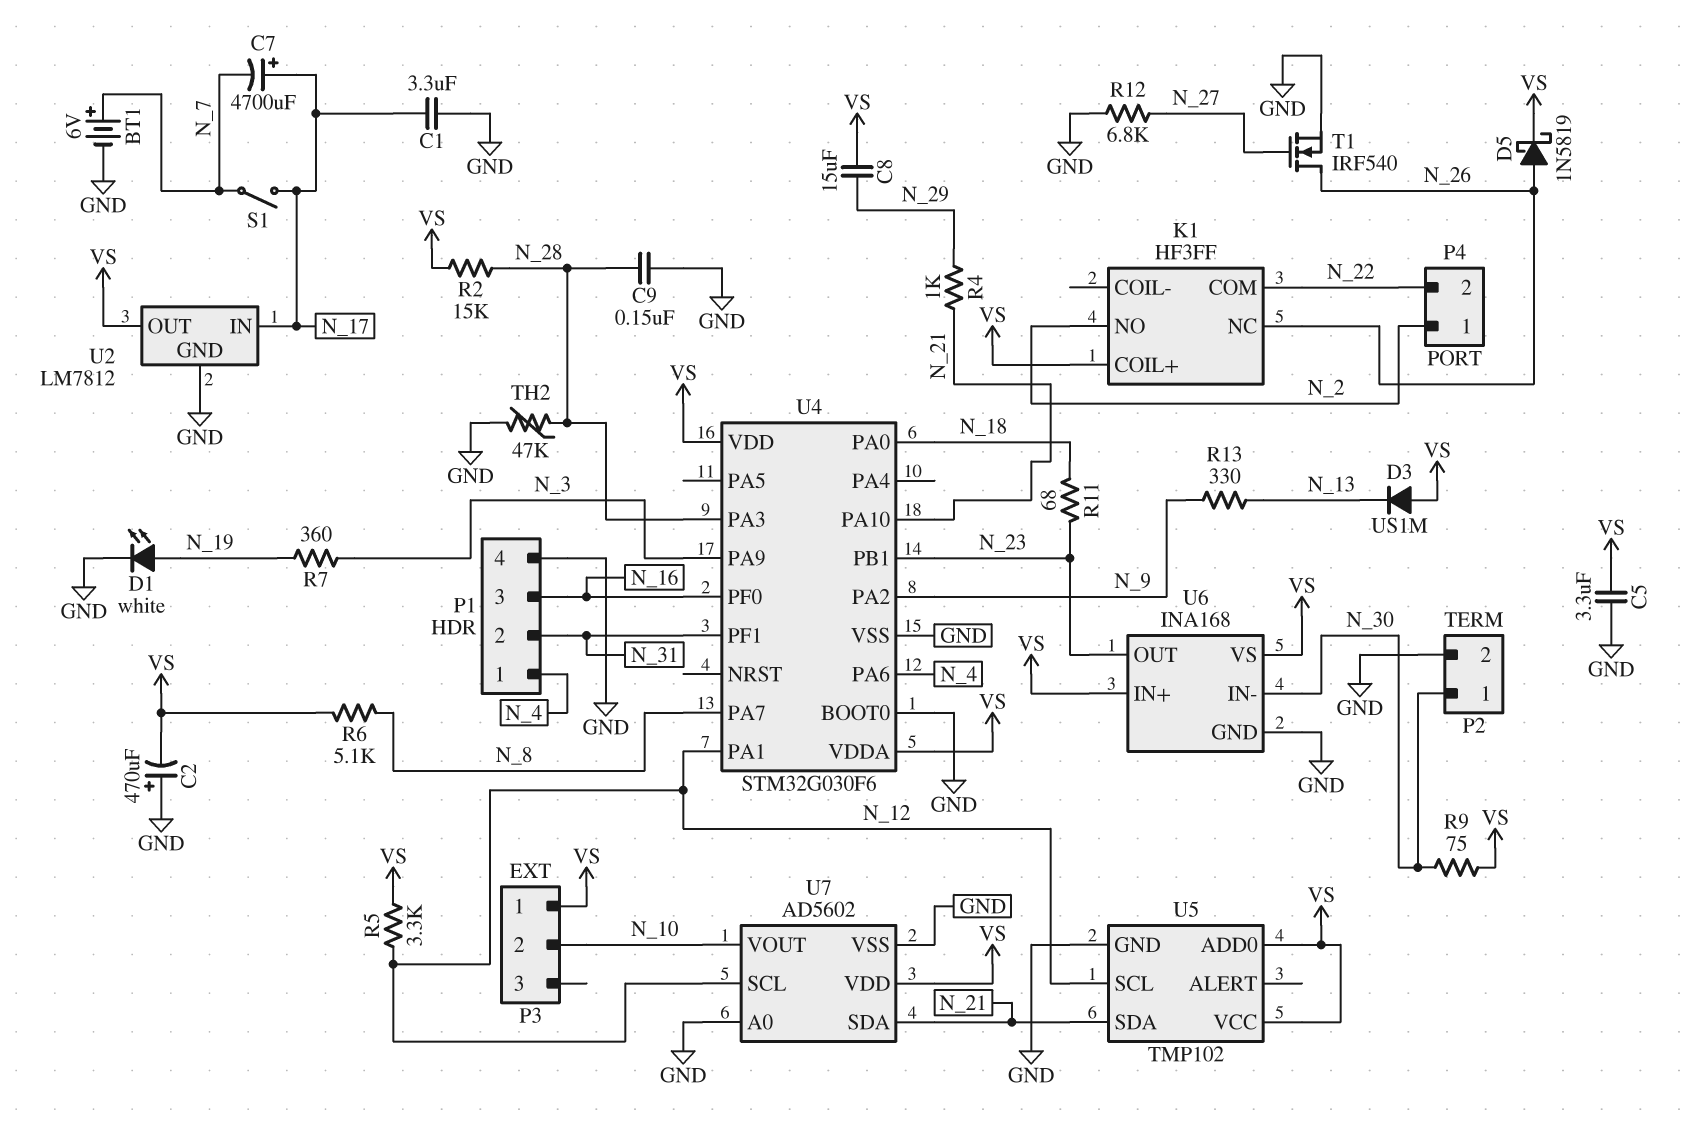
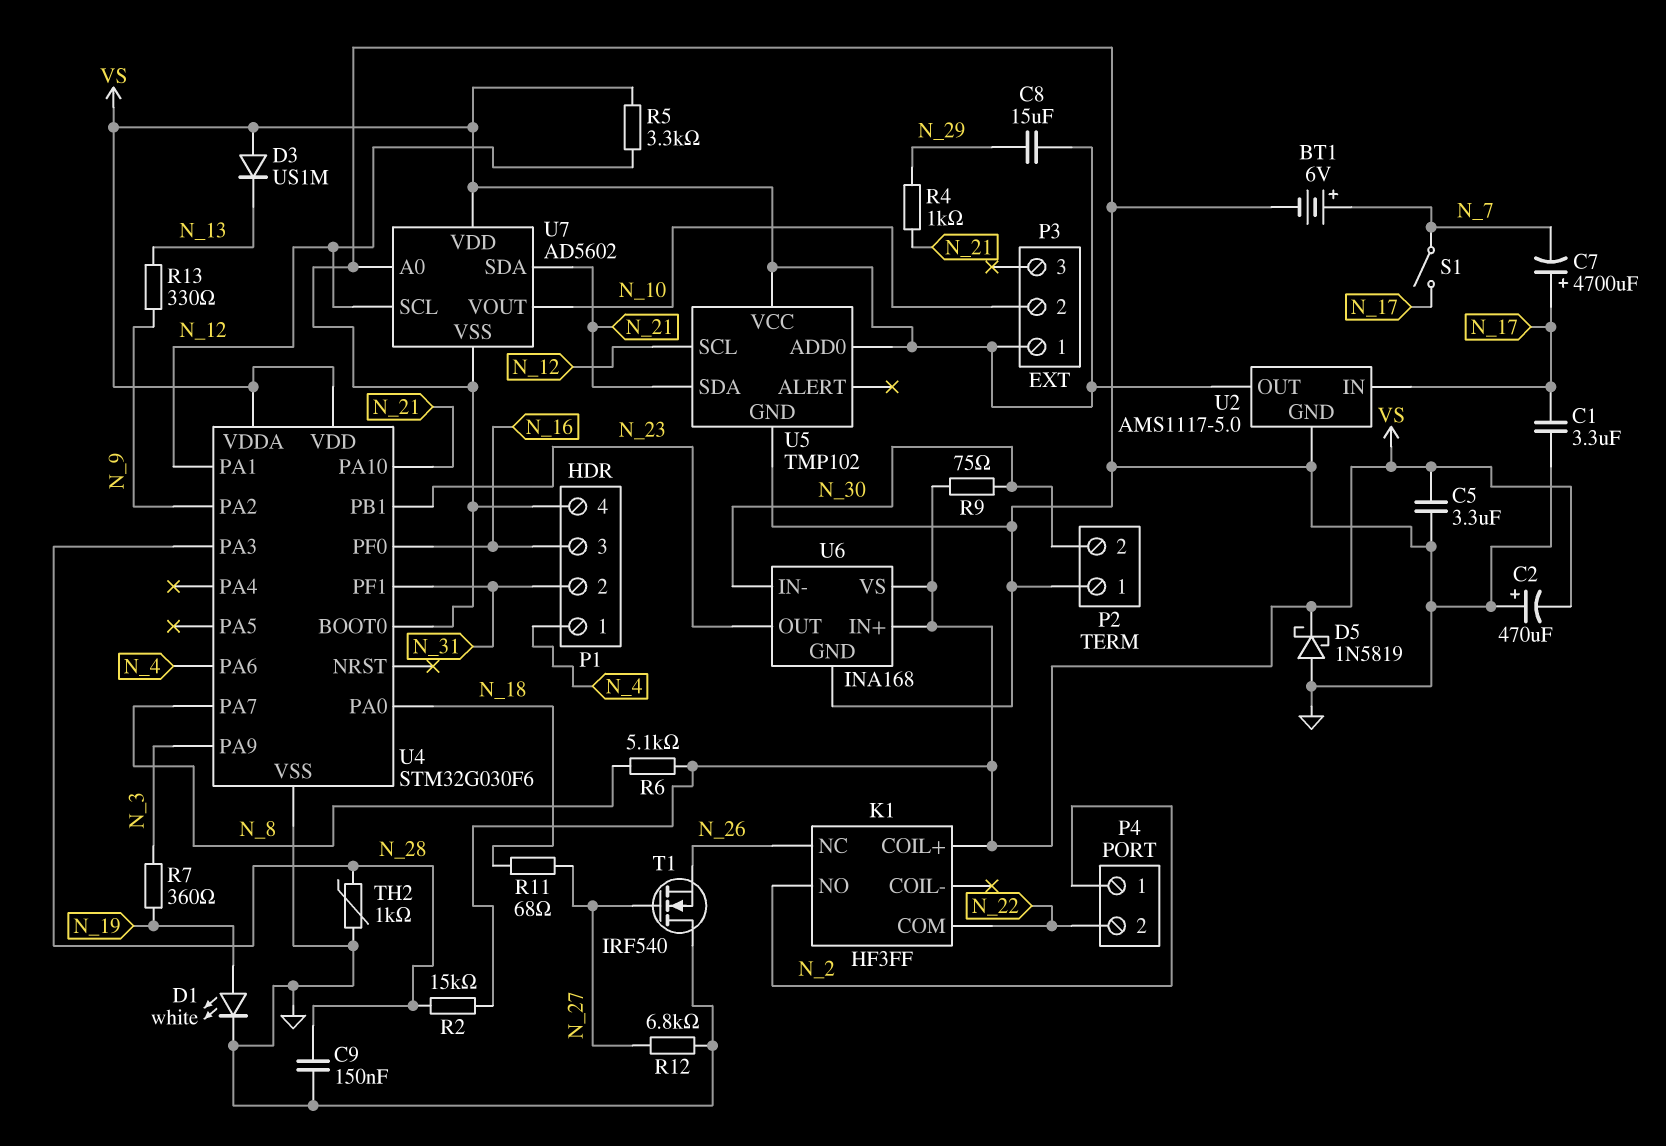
D5: schottky 1N5819 (A N_26, K VS) -> schottky 1N5819 (A GND, K VS)
P2 pin 1: N_30 -> GND
P2 pin 2: GND -> N_30
R11: 68 (N_18, N_23) -> 68 (N_18, N_27)
T1: NMOS IRF540 (G N_27, D N_26, S GND) -> NMOS IRF540 (G N_27, D GND, S N_26)
TH2: 47k (GND, N_28) -> 1k (GND, N_28)
U2: LM7812 -> AMS1117-5.0

